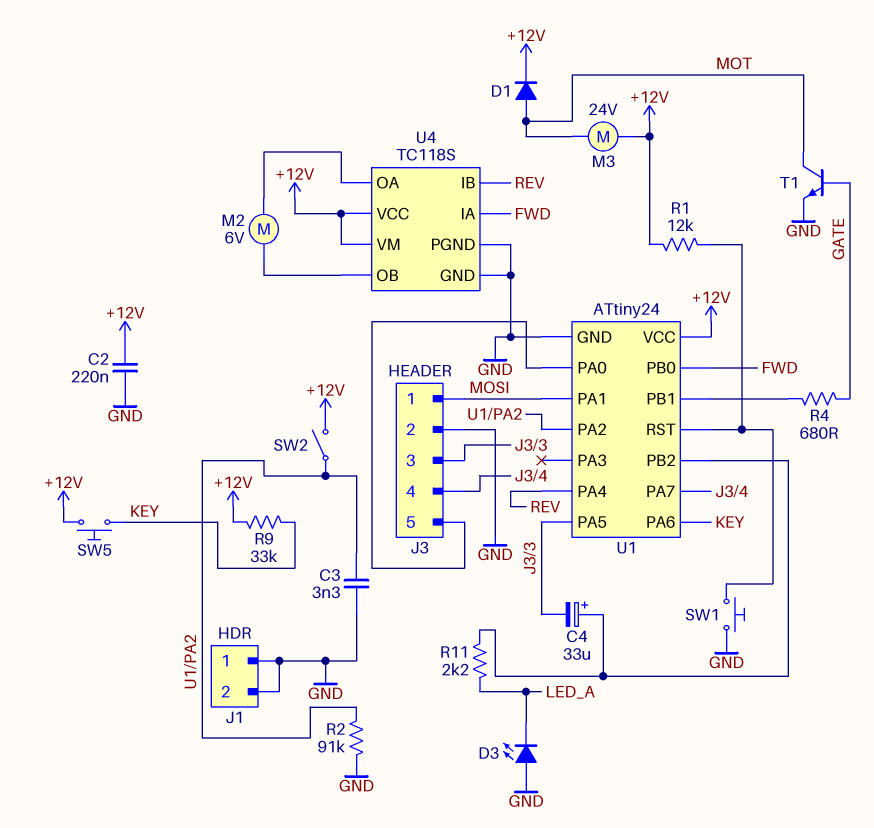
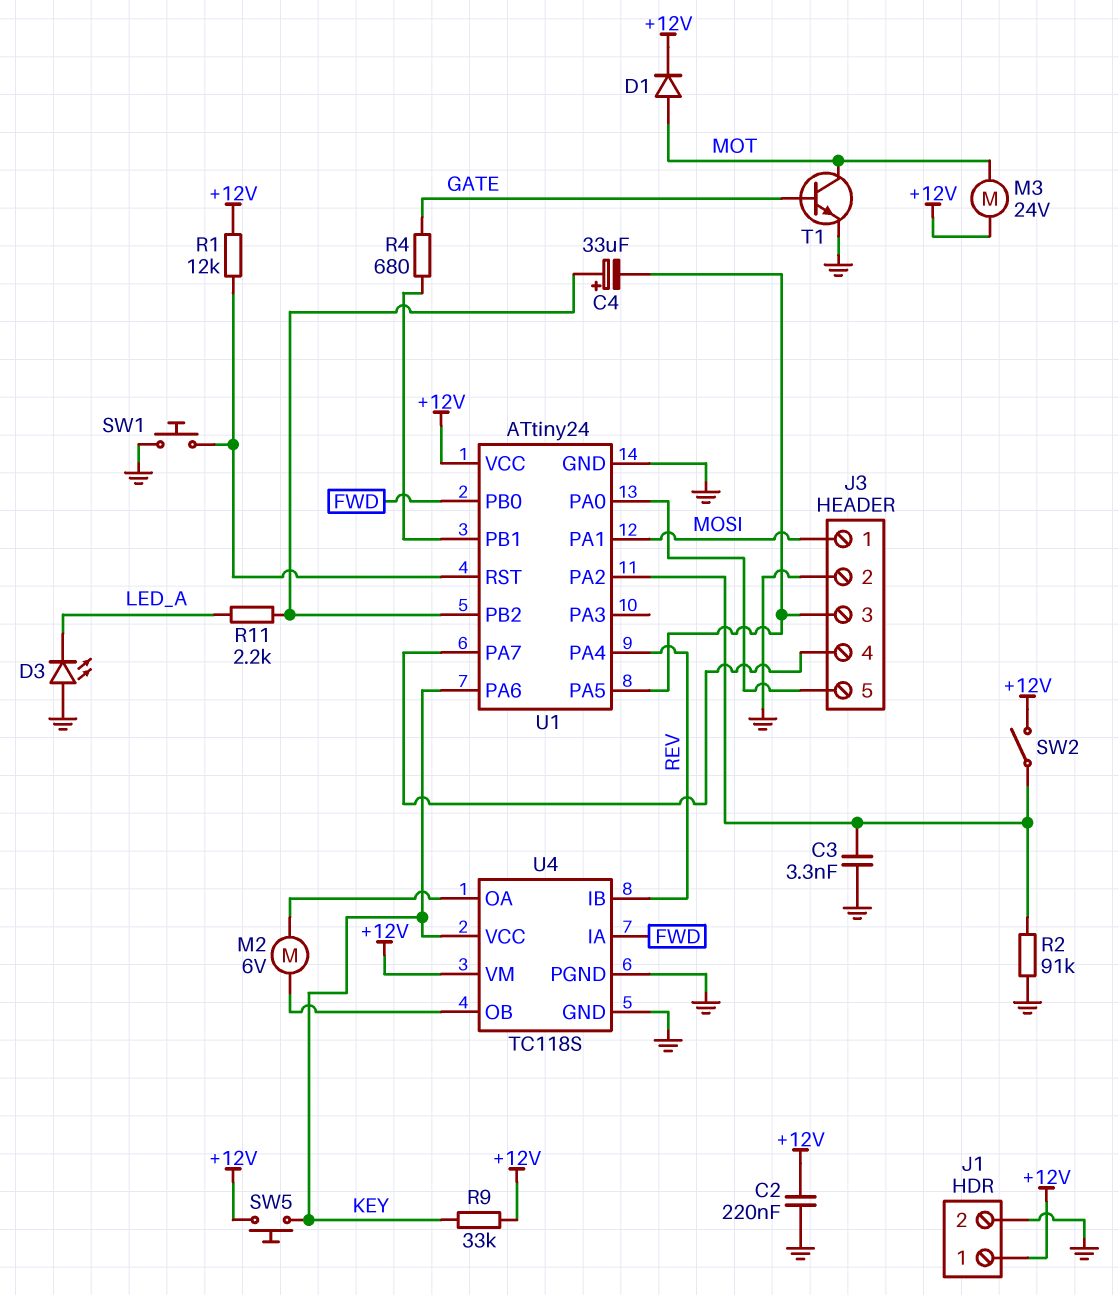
J1 pin 1: GND -> +12V
U4 pin VCC: +12V -> KEY

